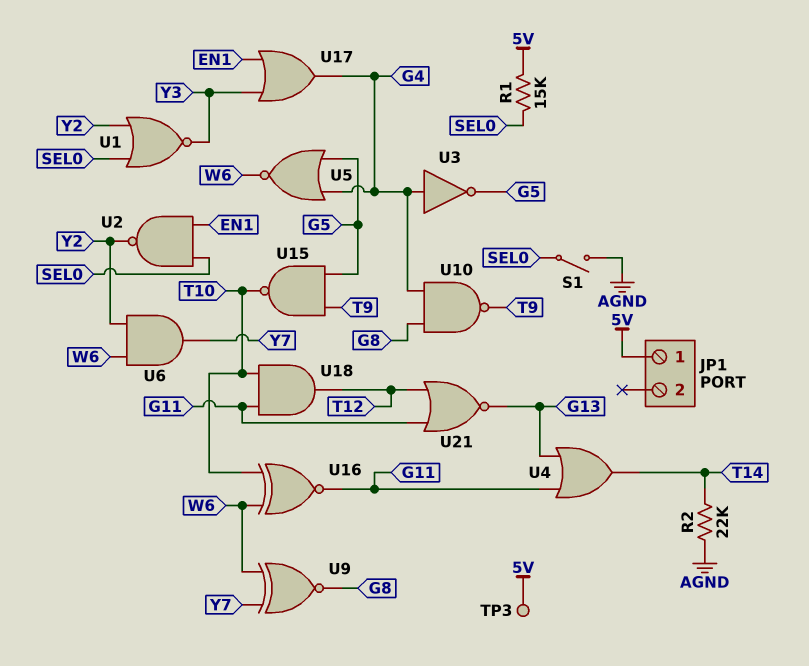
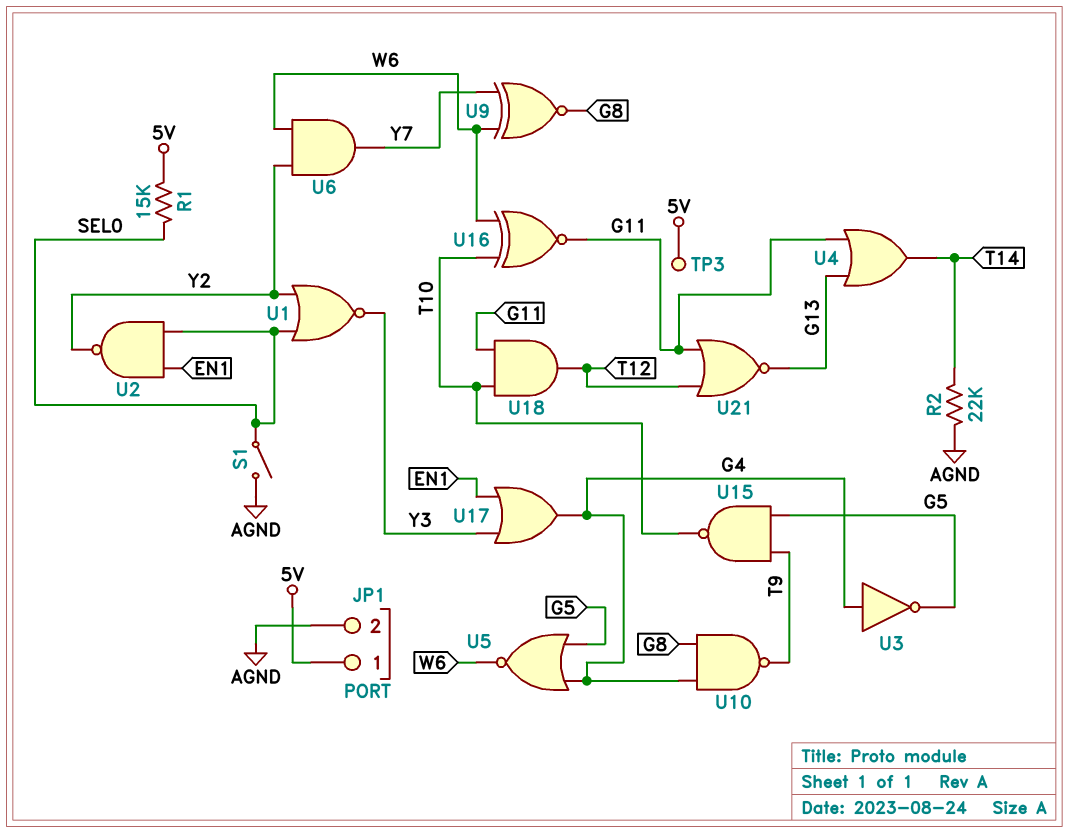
JP1 pin 2: none -> AGND

